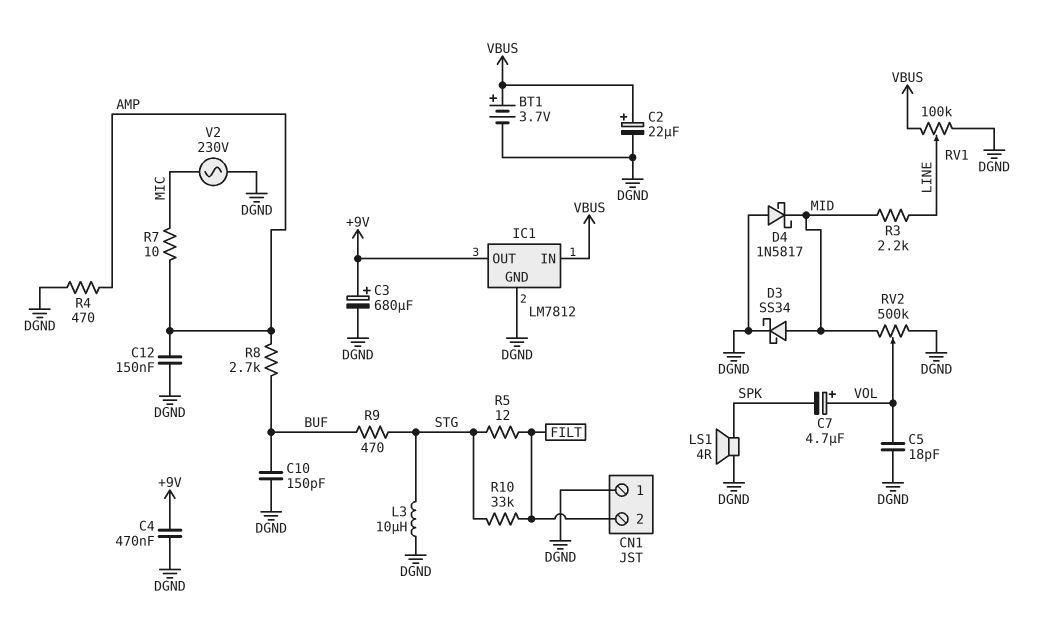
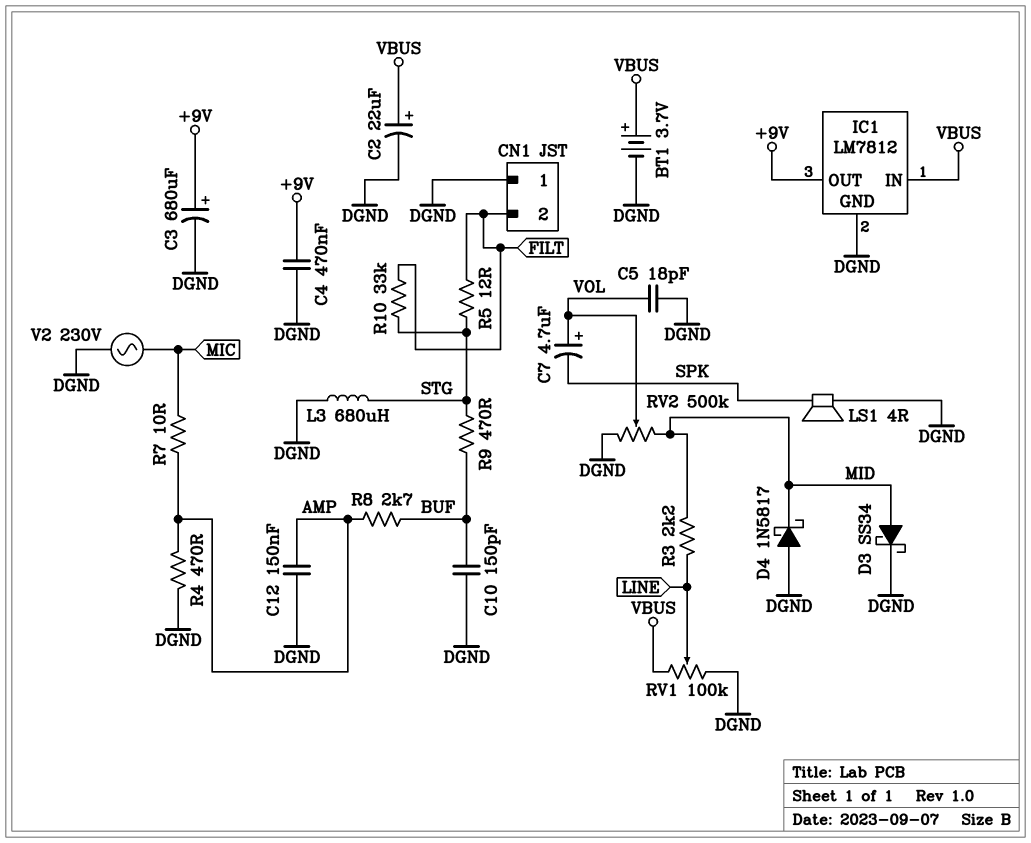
L3: 10uH (DGND, STG) -> 680uH (DGND, STG)

